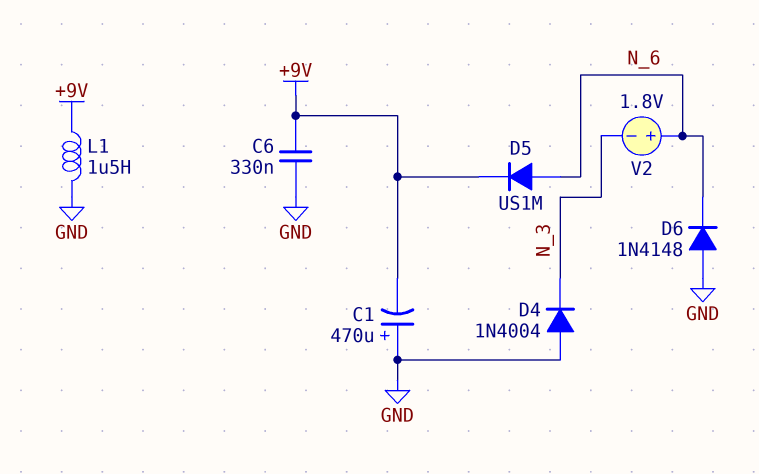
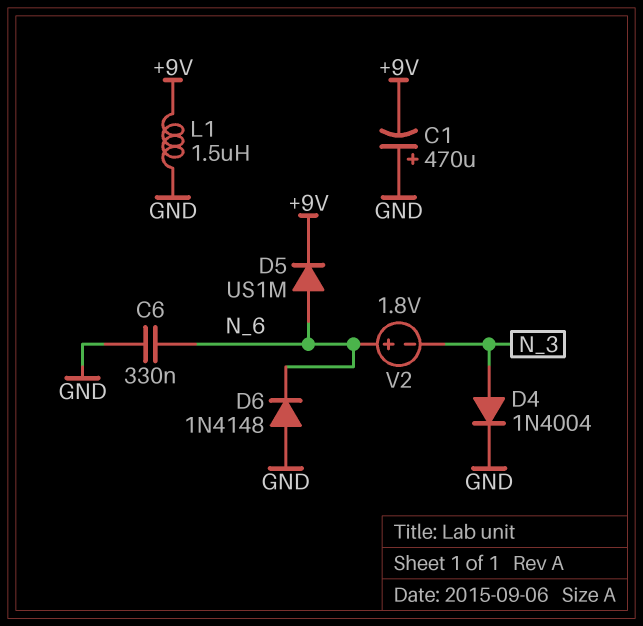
C6: 330nF (+9V, GND) -> 330nF (GND, N_6)
D4: diode 1N4004 (A GND, K N_3) -> diode 1N4004 (A N_3, K GND)

